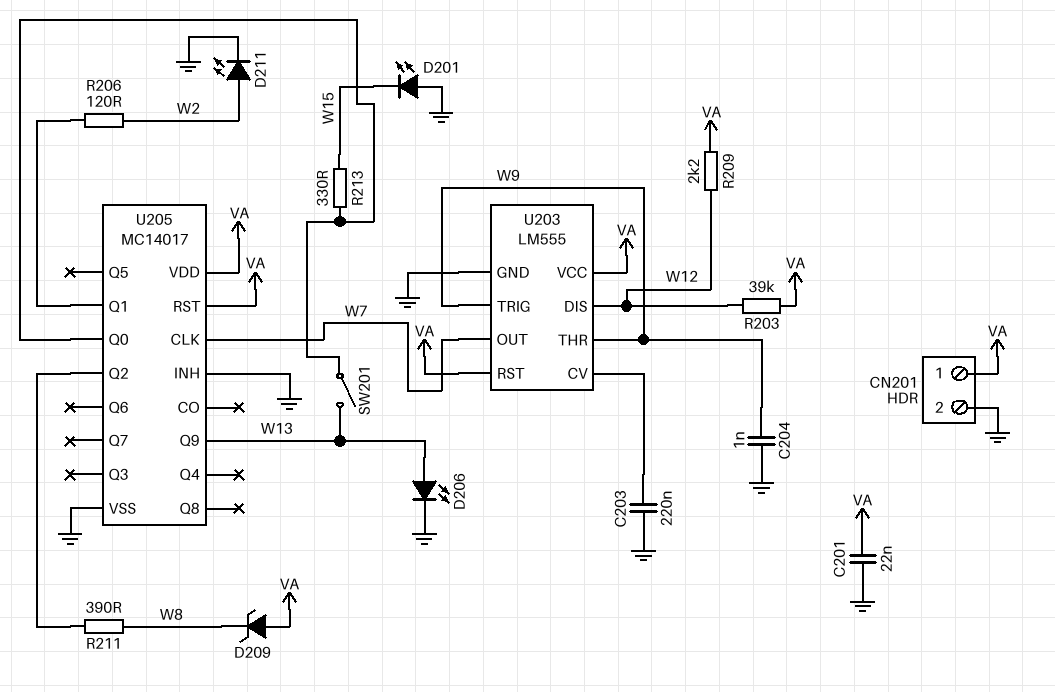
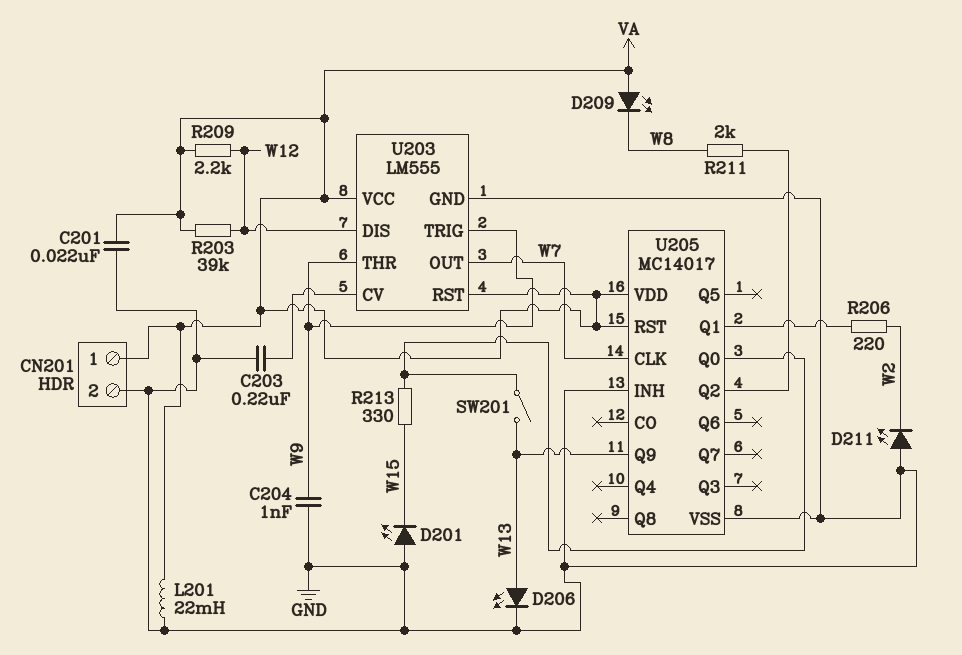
D209: zener (A VA, K W8) -> LED (A VA, K W8)
D211: LED (A W2, K GND) -> LED (A GND, K W2)
L201: none -> 22mH (GND, VA)
R206: 120 (U205/Q1, W2) -> 220 (U205/Q1, W2)
R211: 390 (U205/Q2, W8) -> 2k (U205/Q2, W8)

